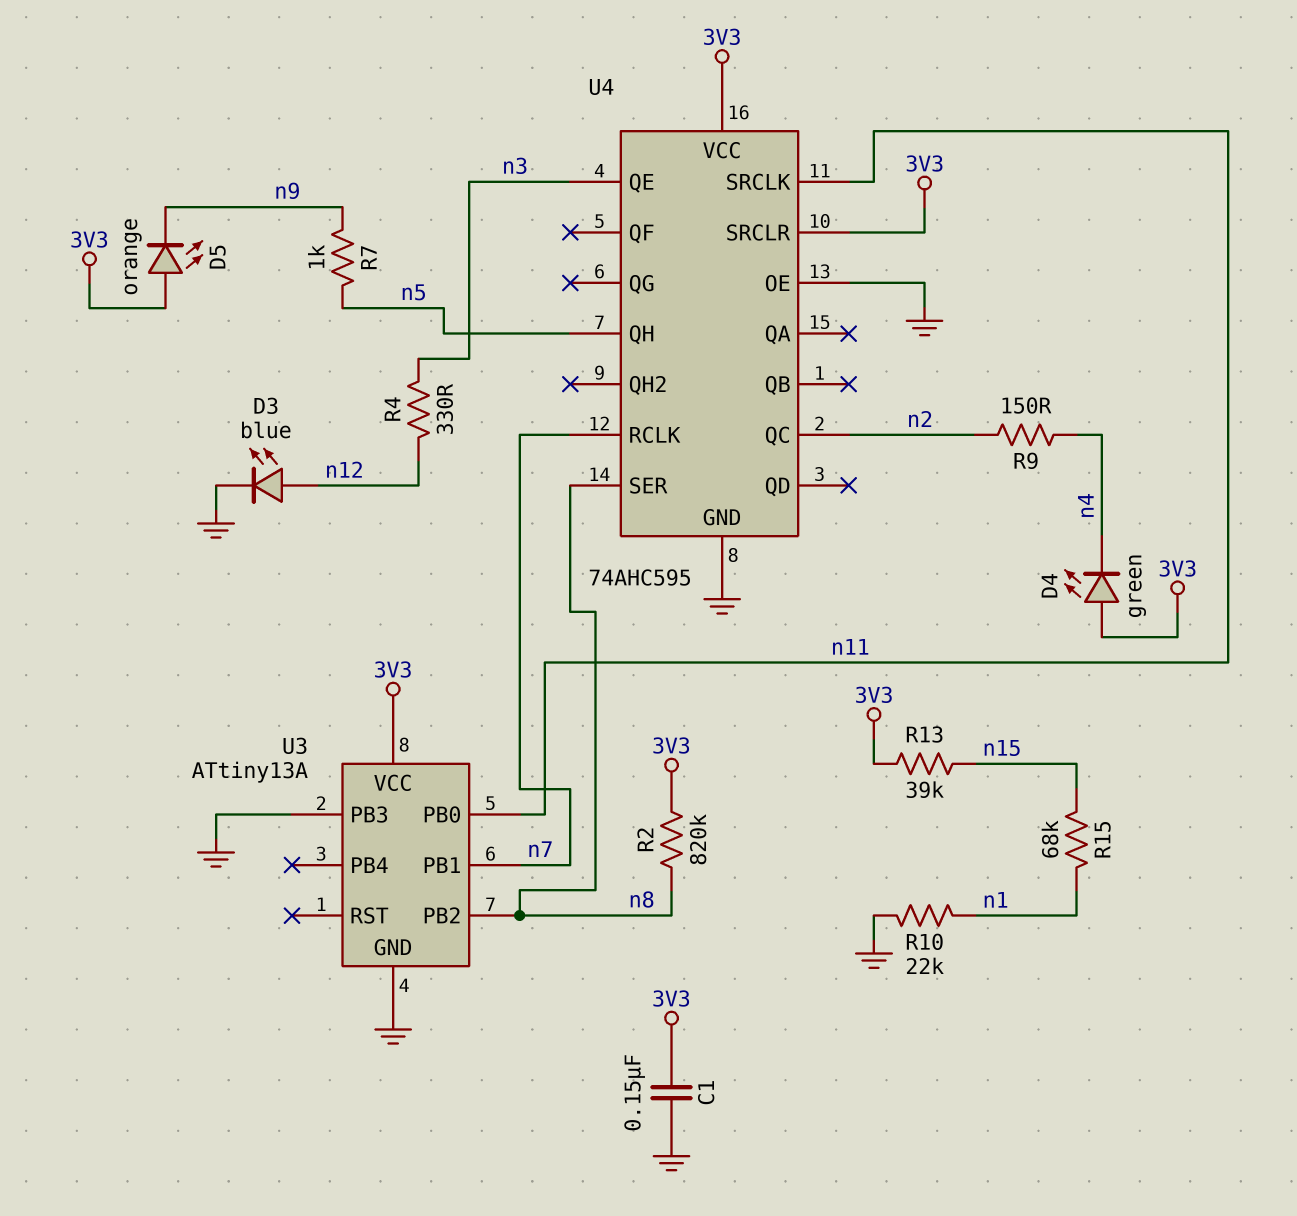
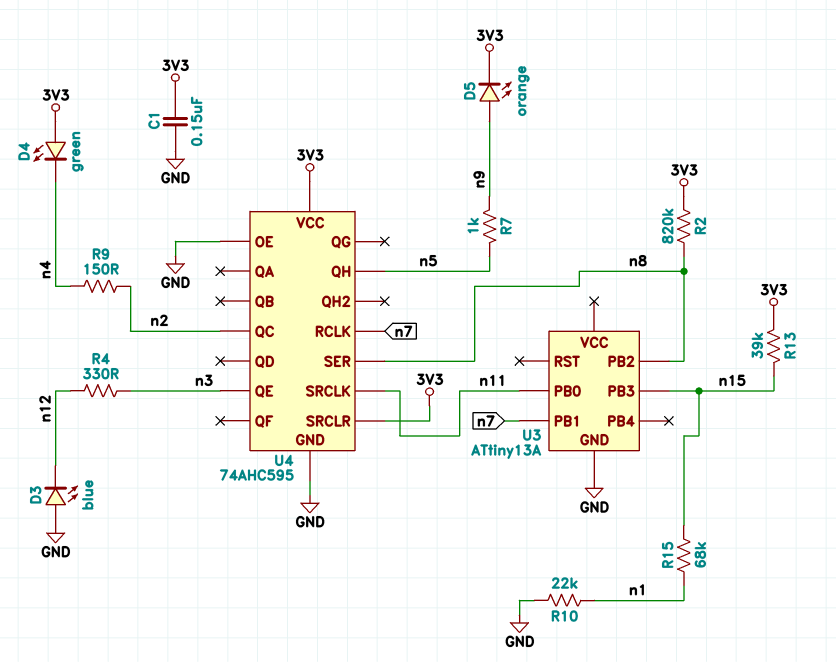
D3: LED blue (A n12, K GND) -> LED blue (A GND, K n12)
D5: LED orange (A 3V3, K n9) -> LED orange (A n9, K 3V3)
U3 pin PB3: GND -> n15
U3 pin VCC: 3V3 -> none

